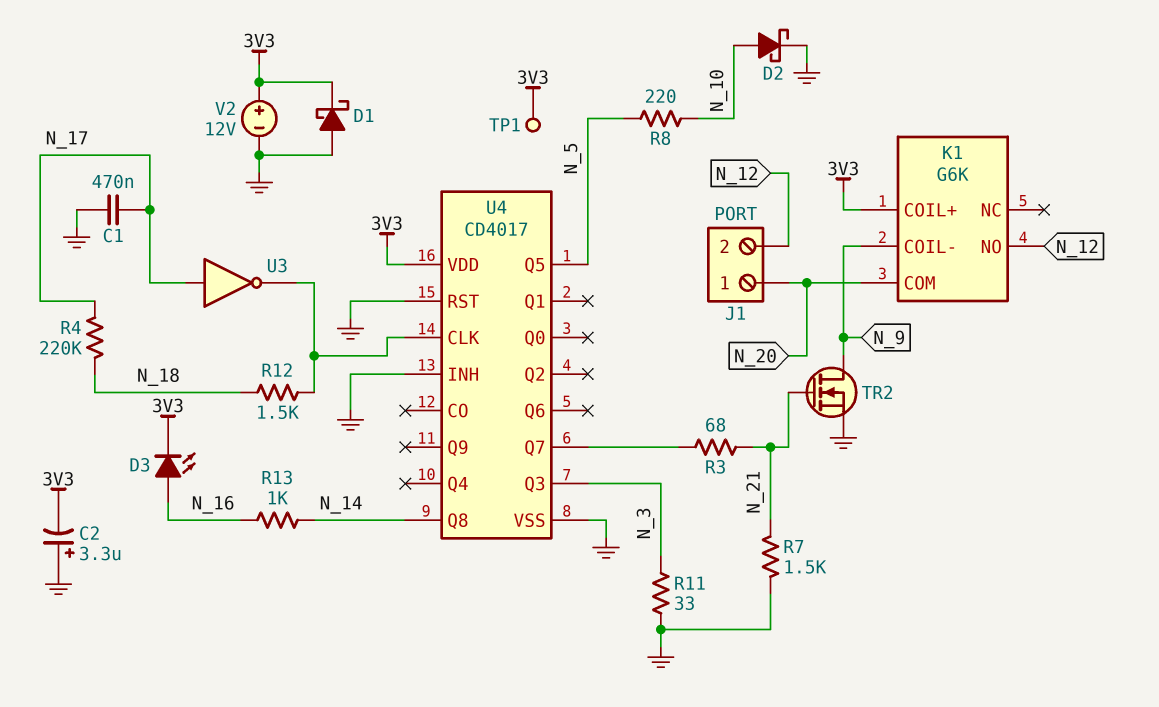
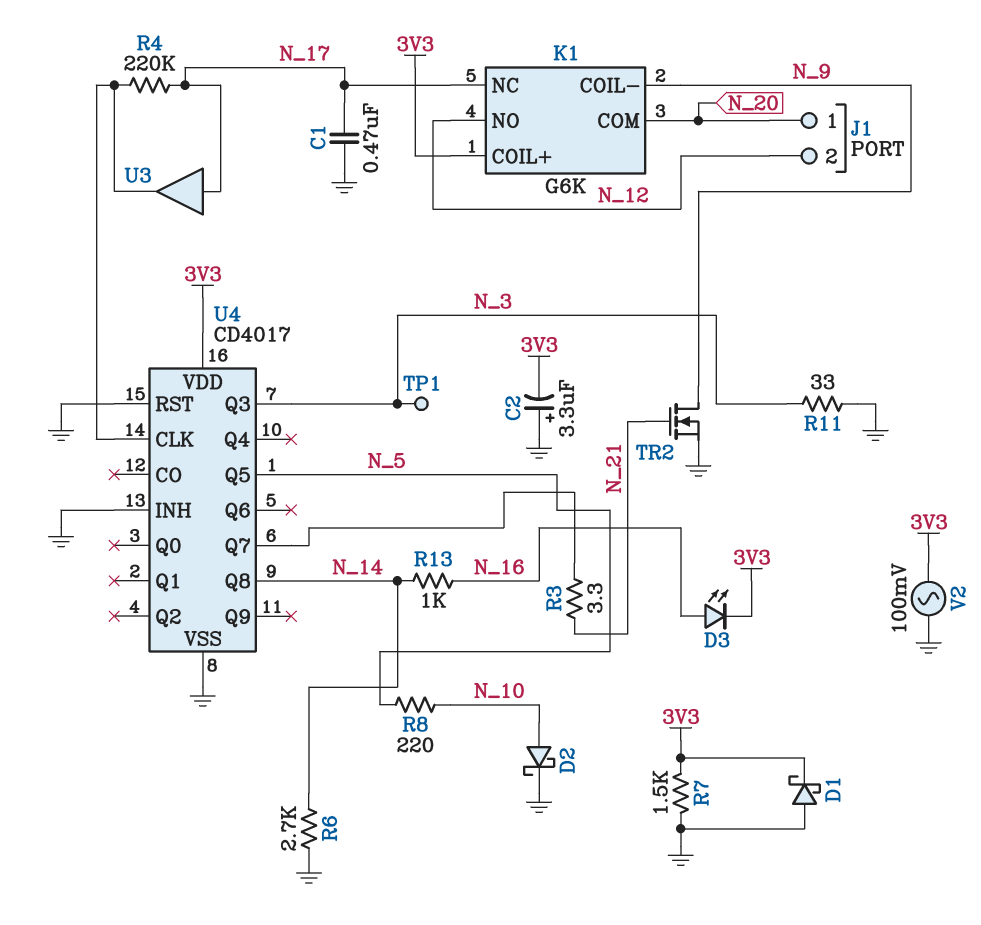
K1 pin NC: none -> N_17
R3: 68 (N_21, U4/Q7) -> 3.3 (N_21, U4/Q7)
R4: 220k (N_17, N_18) -> 220k (N_17, U4/CLK)
R6: none -> 2.7k (GND, N_14)
R7: 1.5k (GND, N_21) -> 1.5k (3V3, GND)
R12: 1.5k (N_18, U4/CLK) -> none
TP1: test point (3V3) -> test point (N_3)
U3: NOT (in N_17, out U4/CLK) -> buffer (in N_17, out U4/CLK)
V2: 12V (plus 3V3, minus GND) -> AC 100mV (3V3, GND)

